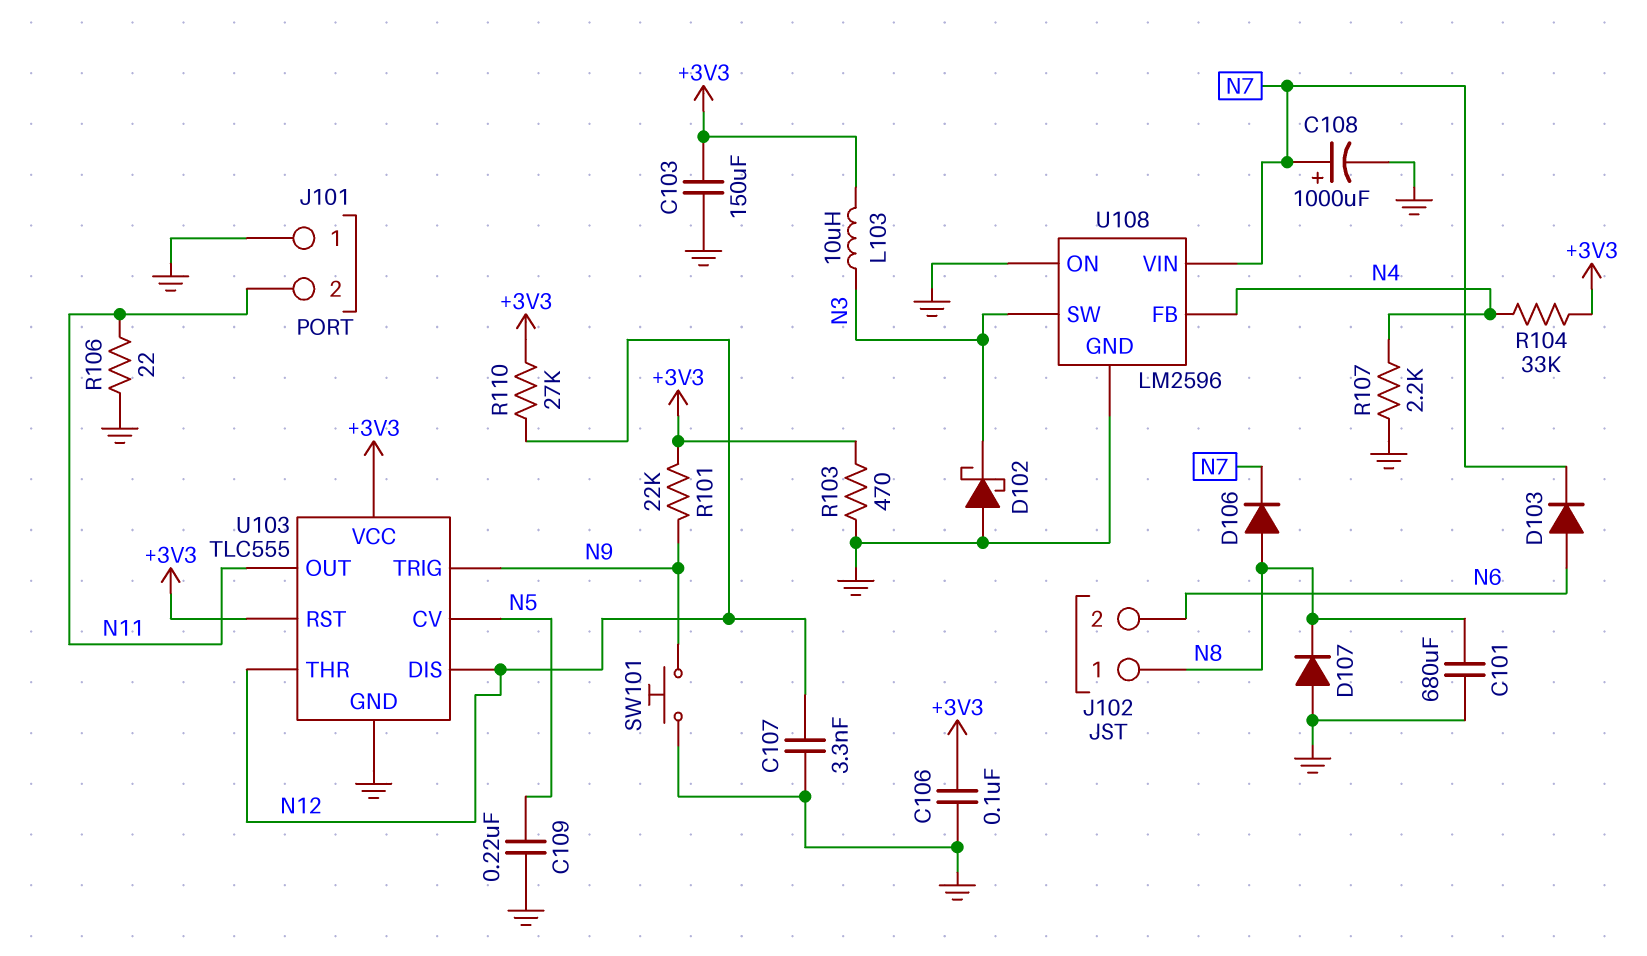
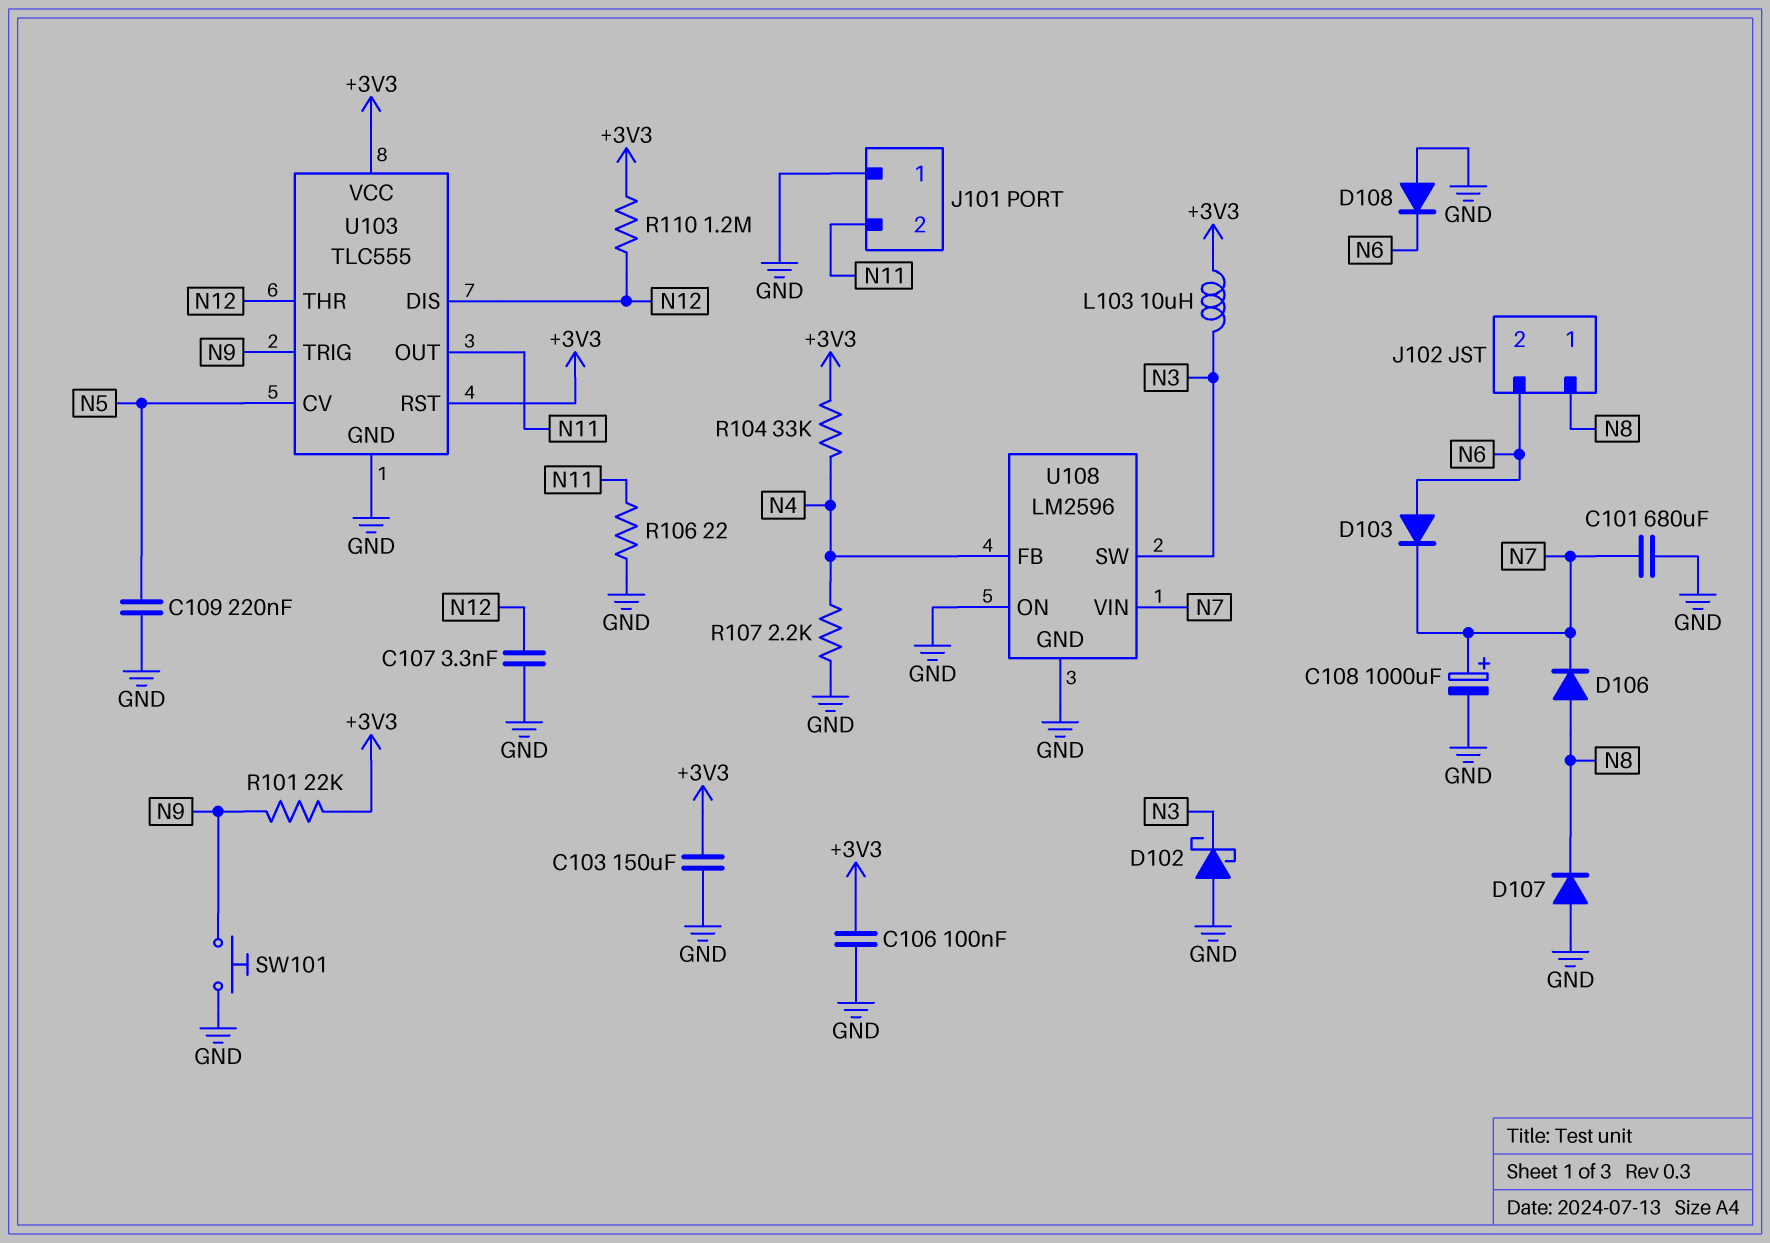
C101: 680uF (GND, N8) -> 680uF (GND, N7)
D108: none -> diode (A GND, K N6)
R103: 470 (+3V3, GND) -> none
R110: 27k (+3V3, N12) -> 1.2M (+3V3, N12)

